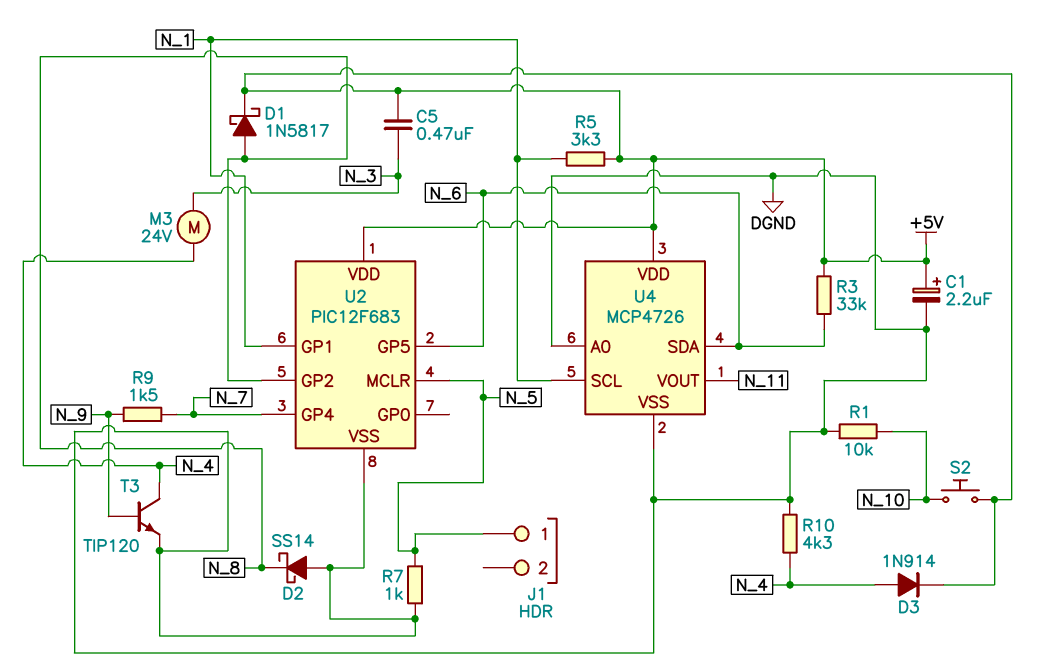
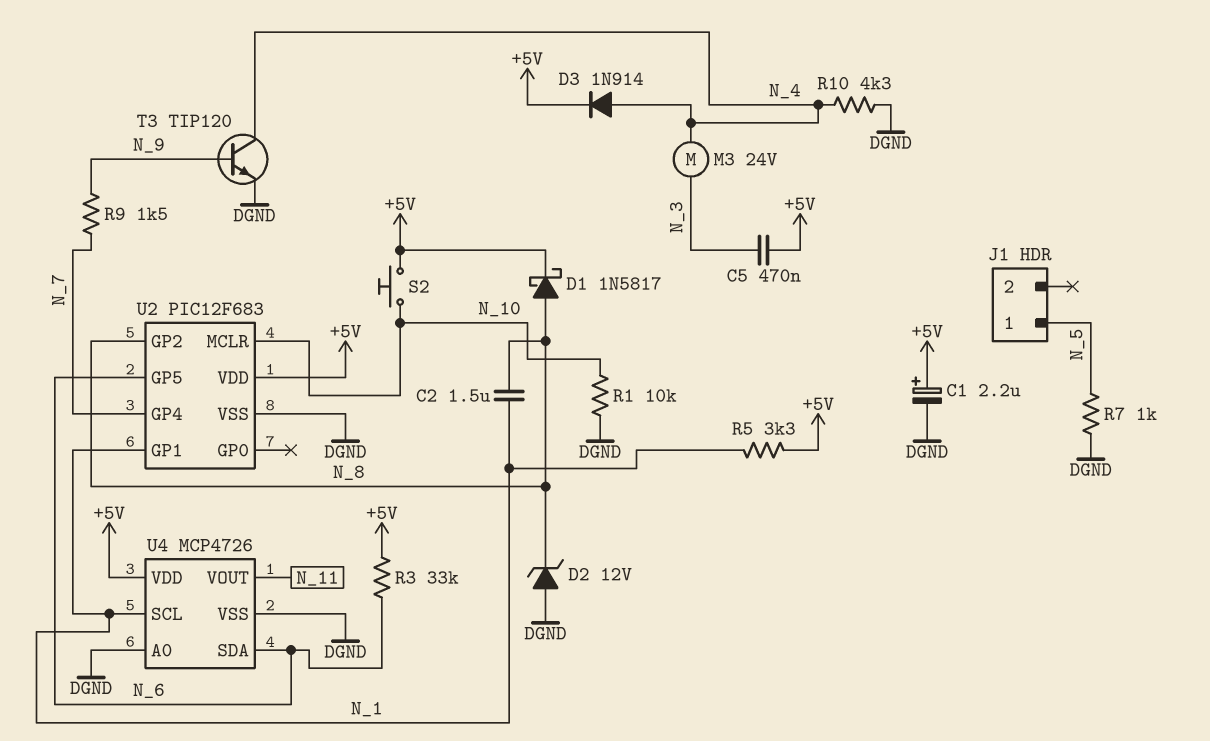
C2: none -> 1.5uF (N_1, N_8)
D2: schottky SS14 (A DGND, K N_8) -> zener 12V (A DGND, K N_8)
U2 pin MCLR: N_5 -> N_10

